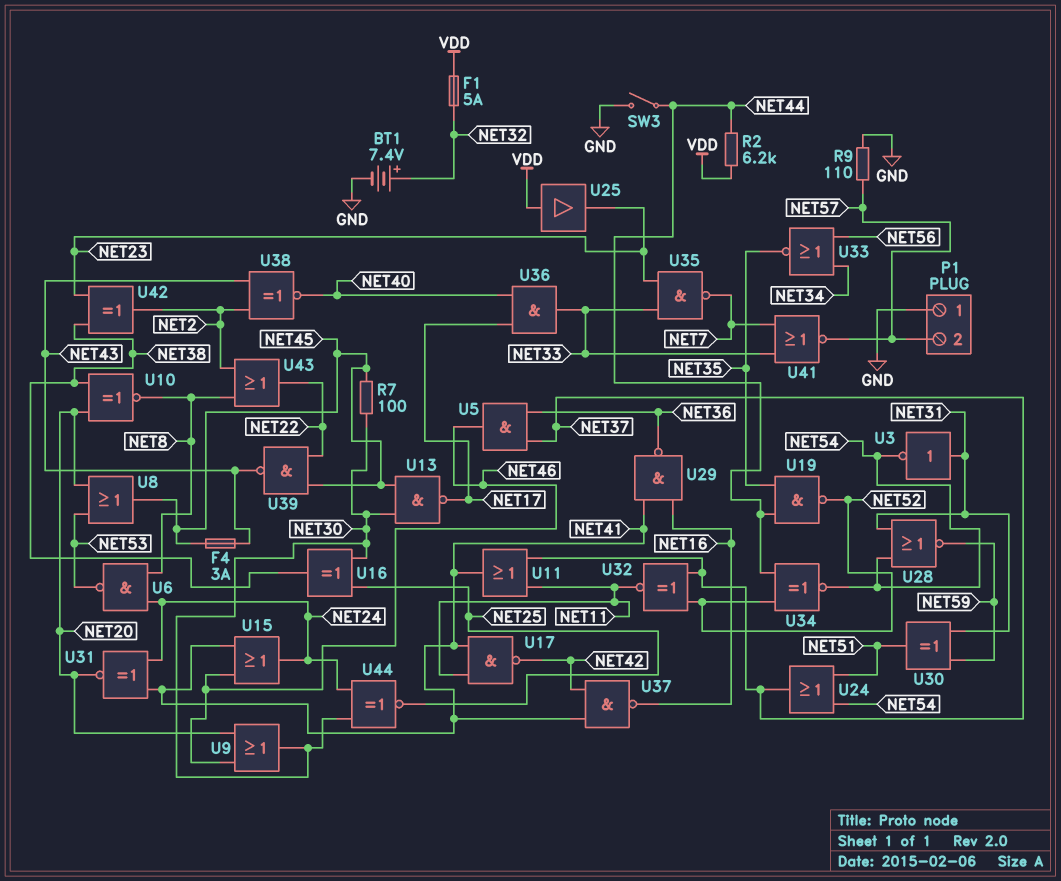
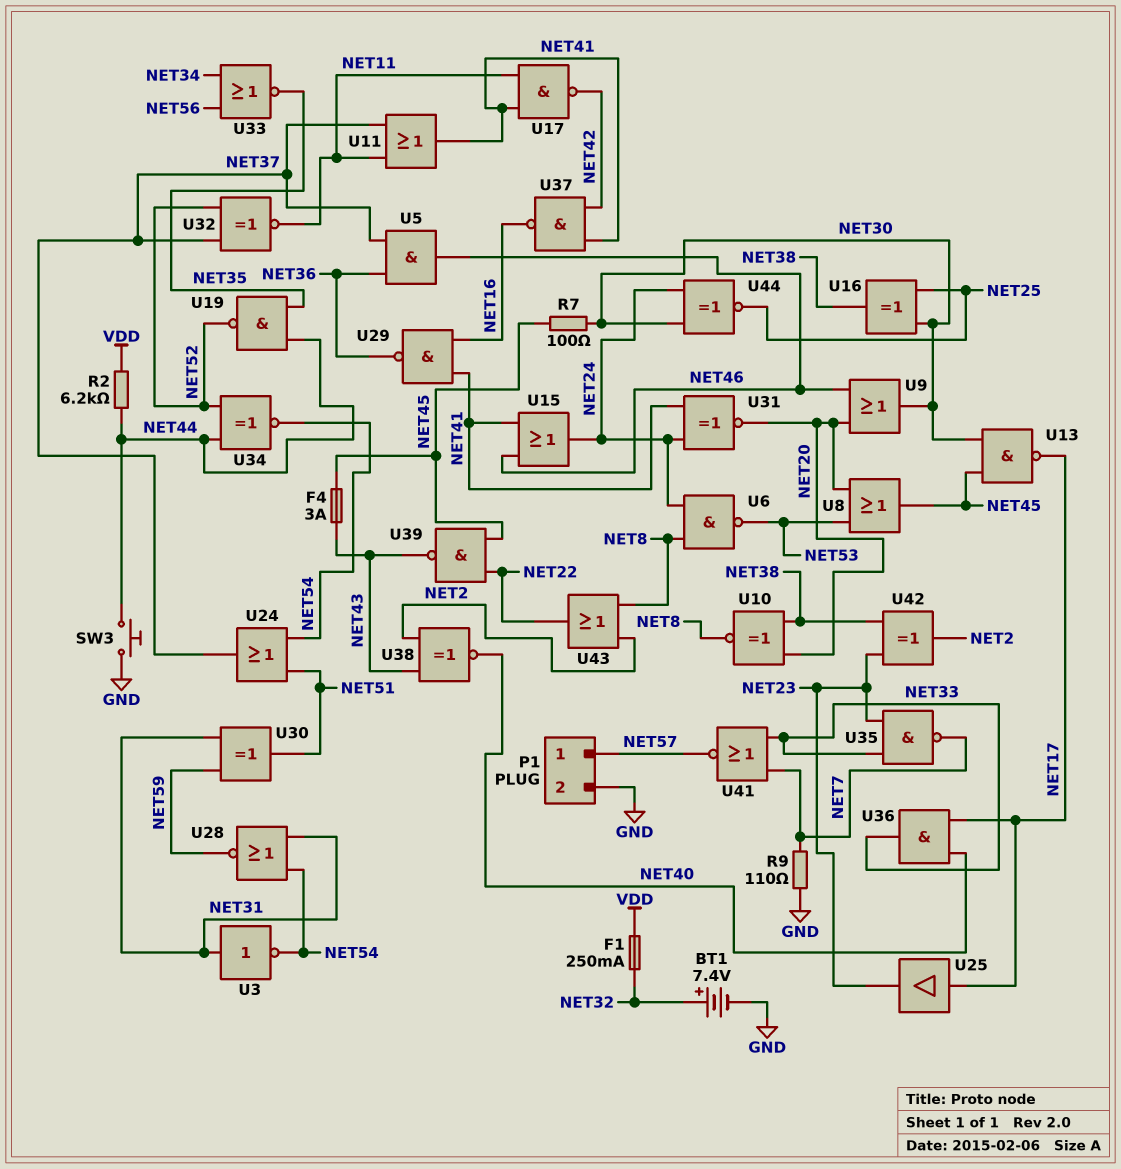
F1: 5A (NET32, VDD) -> 250mA (NET32, VDD)
P1 pin 1: GND -> NET57
P1 pin 2: NET57 -> GND
R9: 110 (GND, NET57) -> 110 (GND, NET7)
SW3: switch (GND, NET44) -> button (GND, NET44)
U25: buffer (in VDD, out NET23) -> buffer (in NET17, out NET23)

